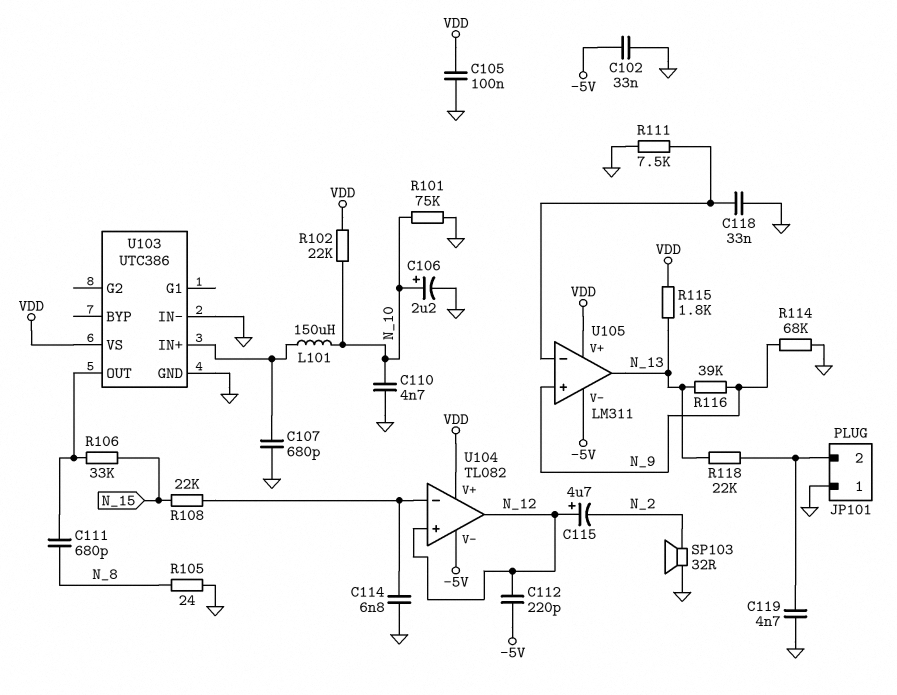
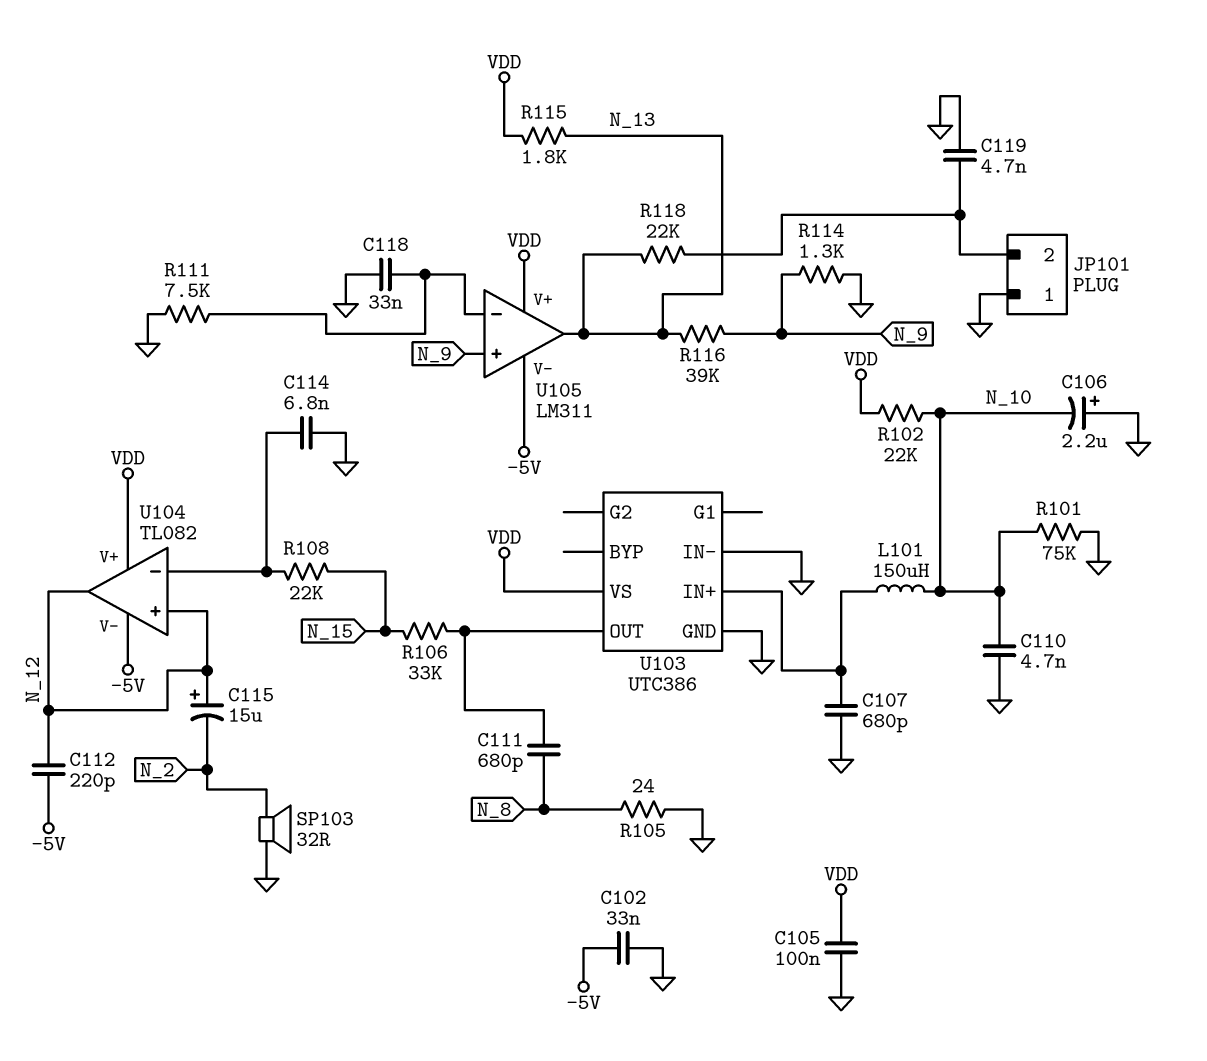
C106: 2.2uF (plus N_10, minus GND) -> 2.2uF (plus GND, minus N_10)
C115: 4.7uF (plus N_12, minus N_2) -> 15uF (plus N_12, minus N_2)
R114: 68k (GND, N_9) -> 1.3k (GND, N_9)

